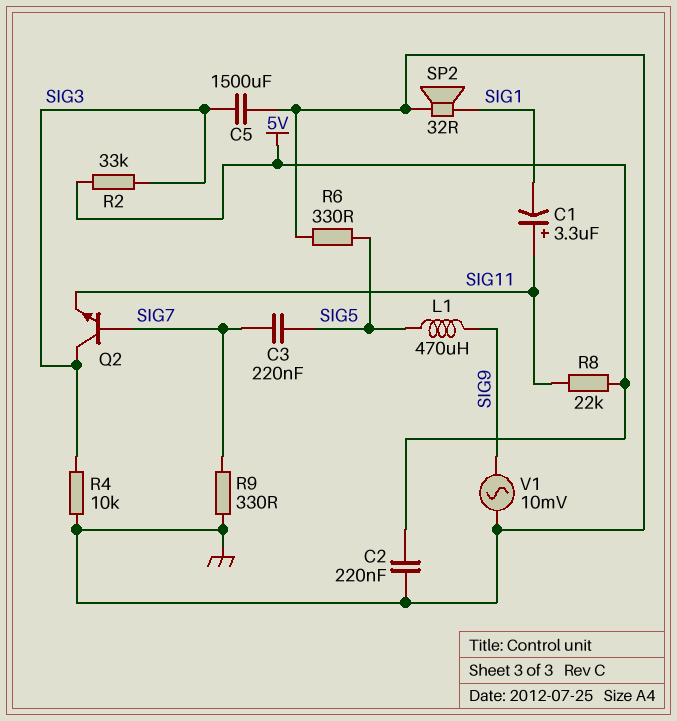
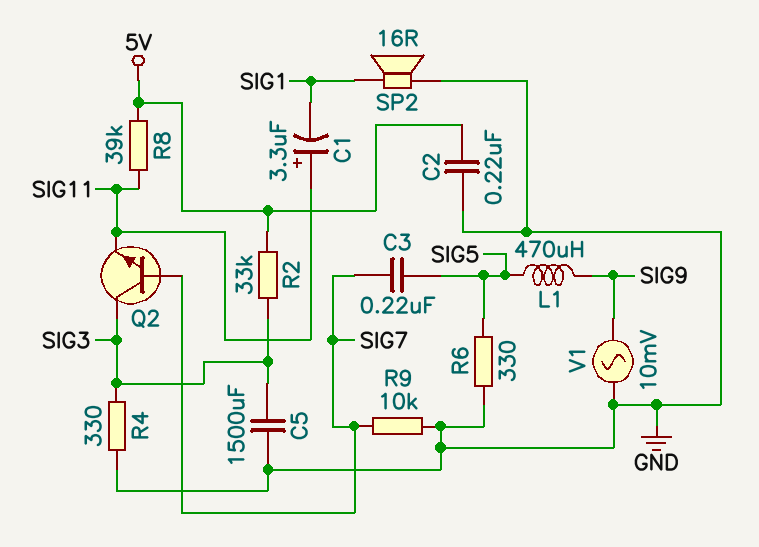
R4: 10k (GND, SIG3) -> 330 (GND, SIG3)
R8: 22k (5V, SIG11) -> 39k (5V, SIG11)
R9: 330 (GND, SIG7) -> 10k (GND, SIG7)
SP2: speaker 32R (GND, SIG1) -> speaker 16R (GND, SIG1)

